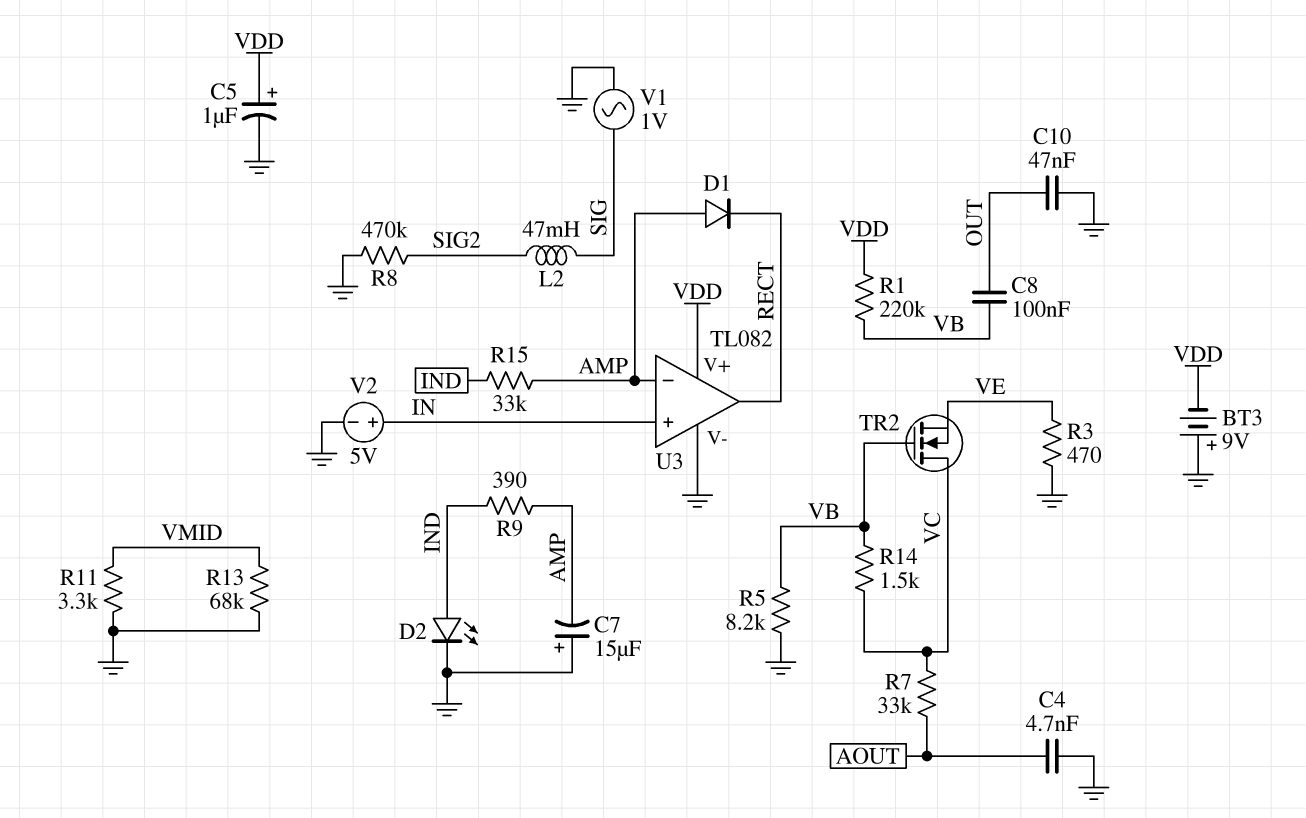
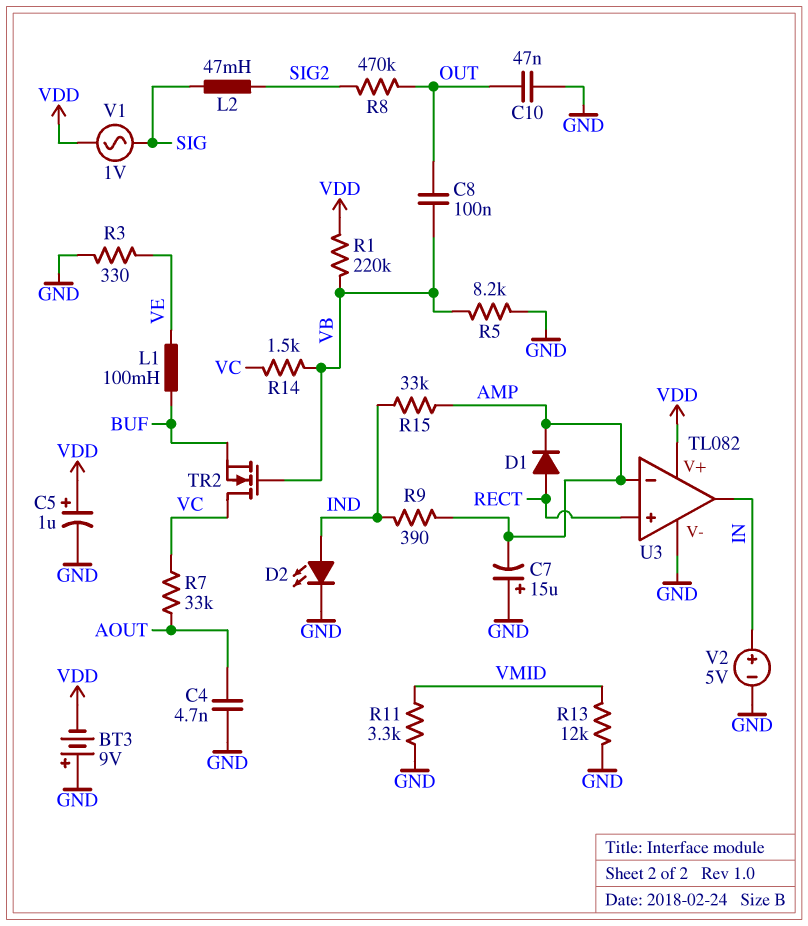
D1: diode (A AMP, K RECT) -> diode (A RECT, K AMP)
L1: none -> 100mH (BUF, VE)
R3: 470 (GND, VE) -> 330 (GND, VE)
R8: 470k (GND, SIG2) -> 470k (OUT, SIG2)
R13: 68k (GND, VMID) -> 12k (GND, VMID)
TR2: NMOS (G VB, D VC, S VE) -> NMOS (G VB, D VC, S BUF)
U3 pin in+: IN -> RECT
U3 pin out: RECT -> IN
V1: AC 1V (GND, SIG) -> AC 1V (SIG, VDD)

